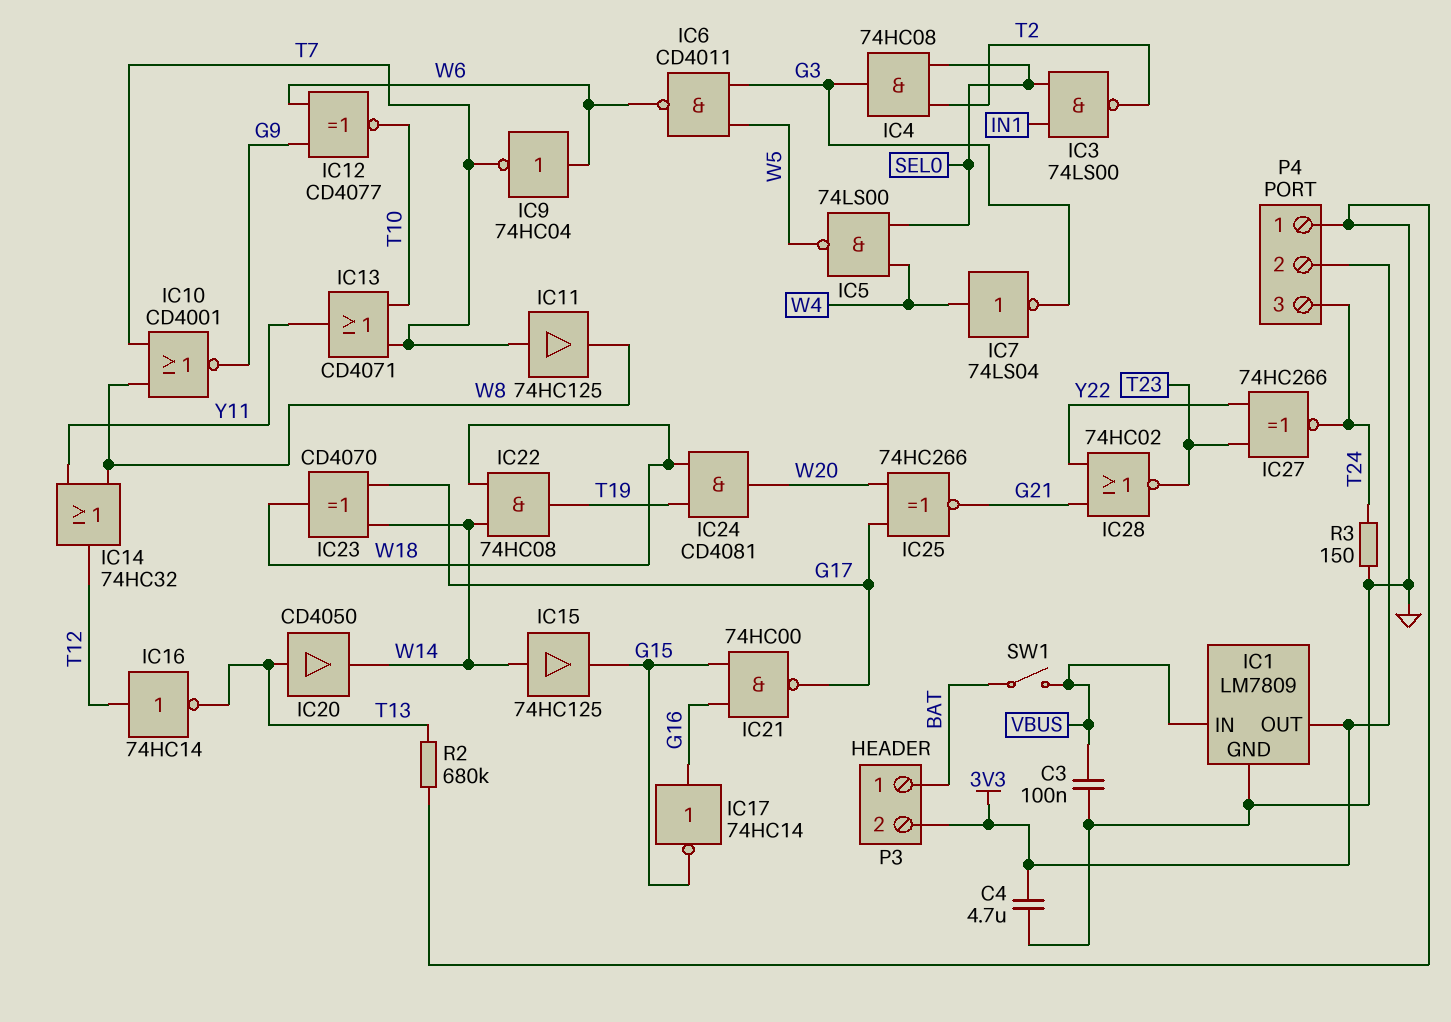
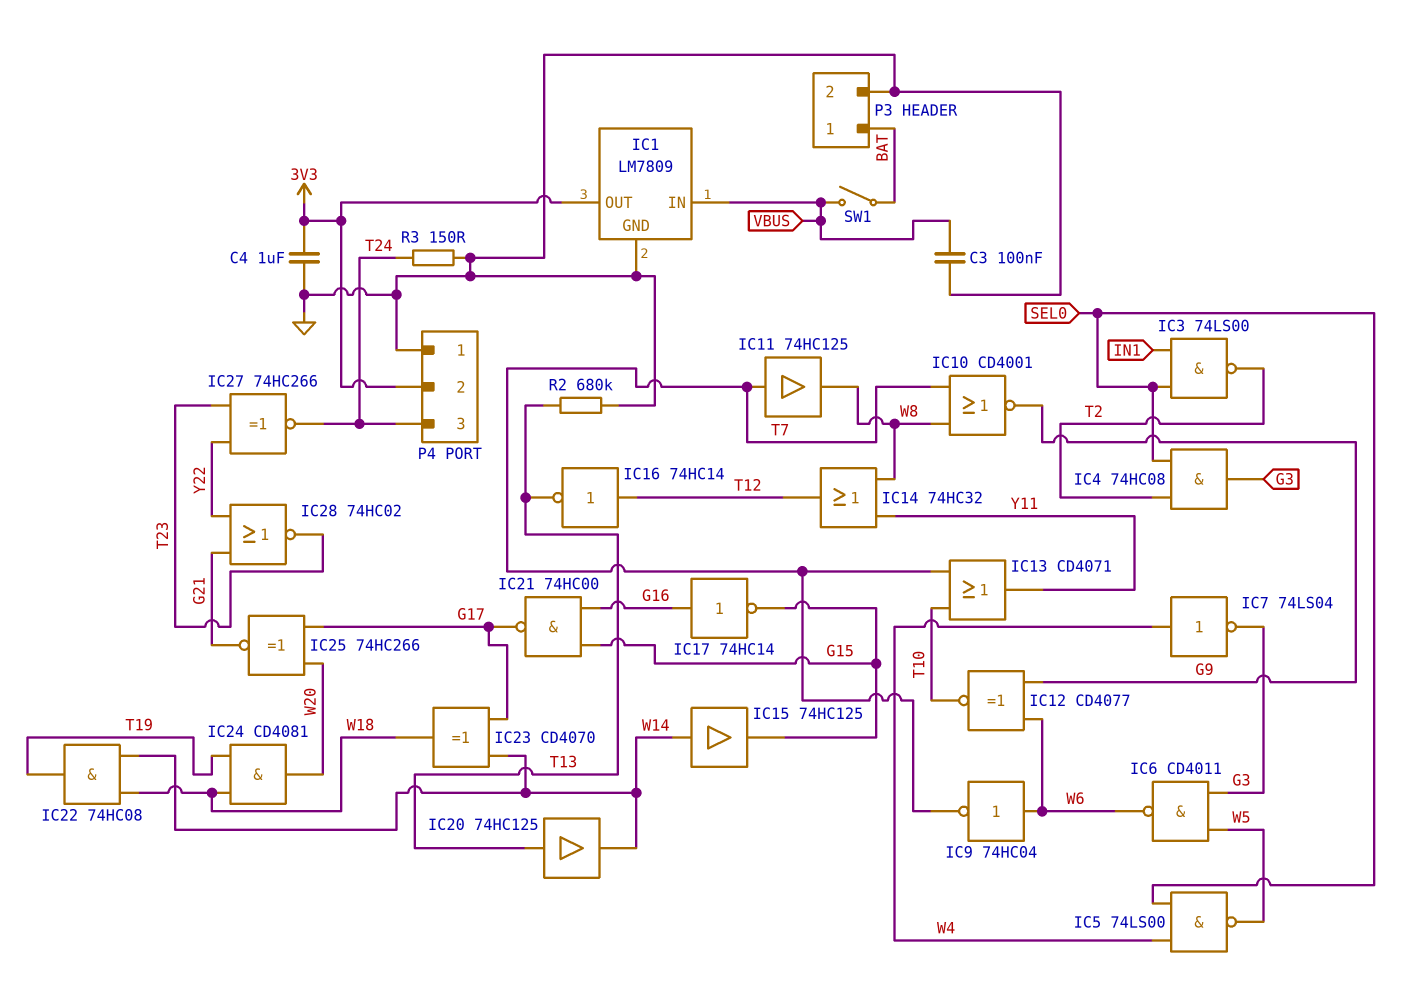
C4: 4.7uF (3V3, GND) -> 1uF (3V3, GND)
IC20: buffer CD4050 (in T13, out W14) -> buffer 74HC125 (in T13, out W14)
P3 pin 2: 3V3 -> GND

